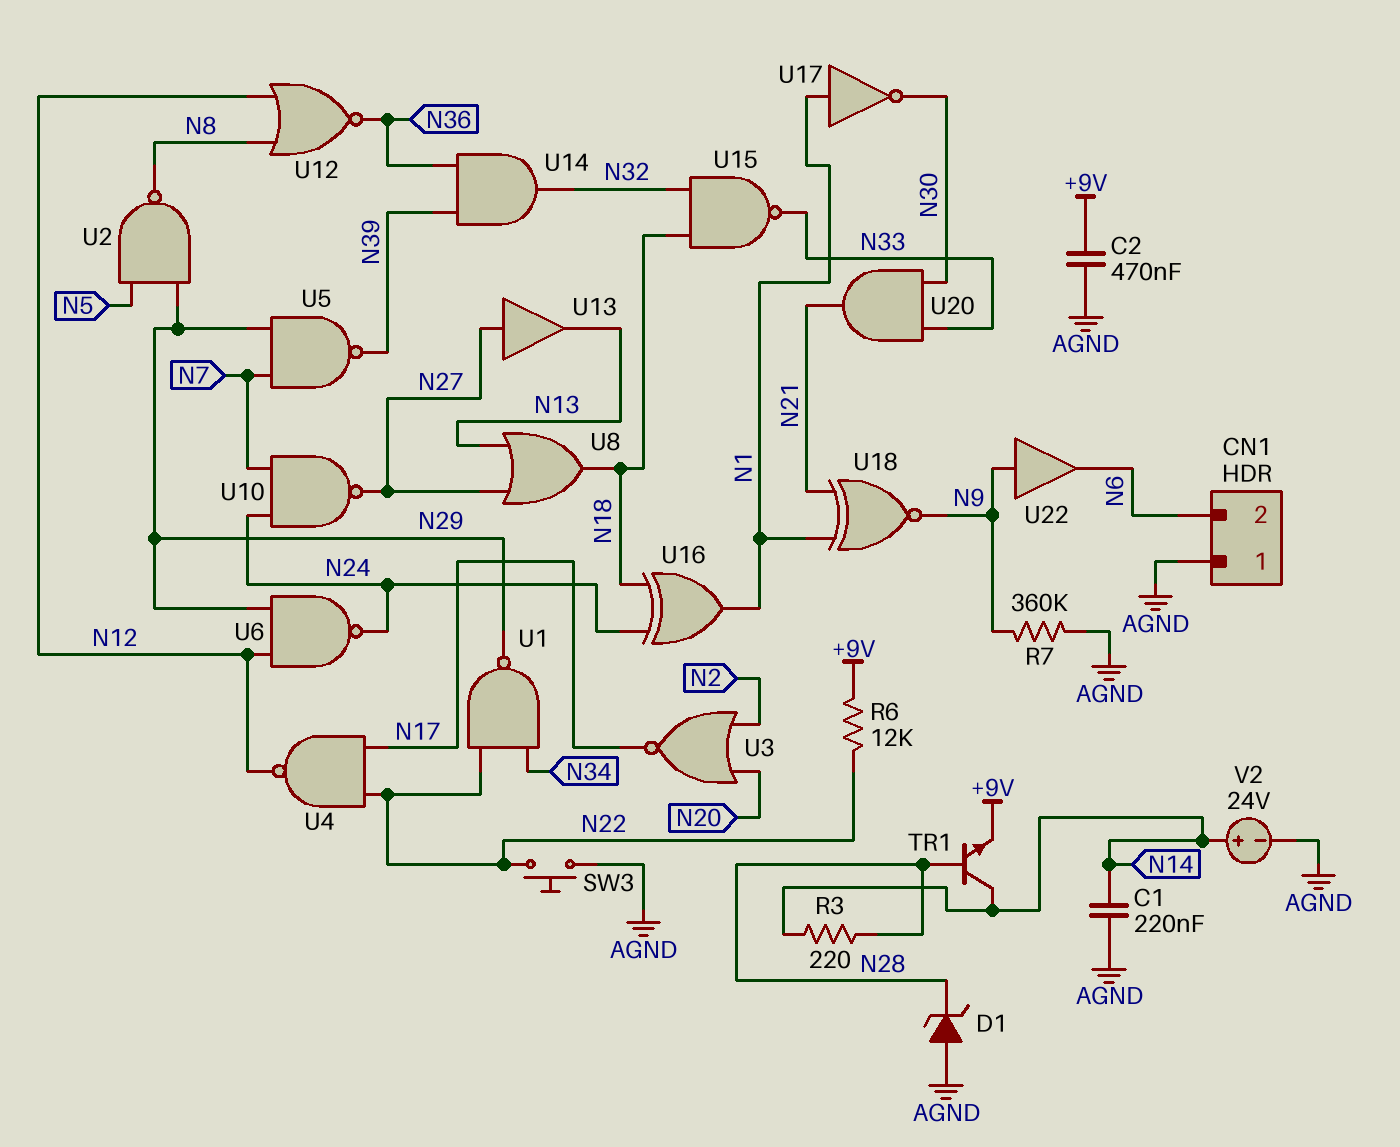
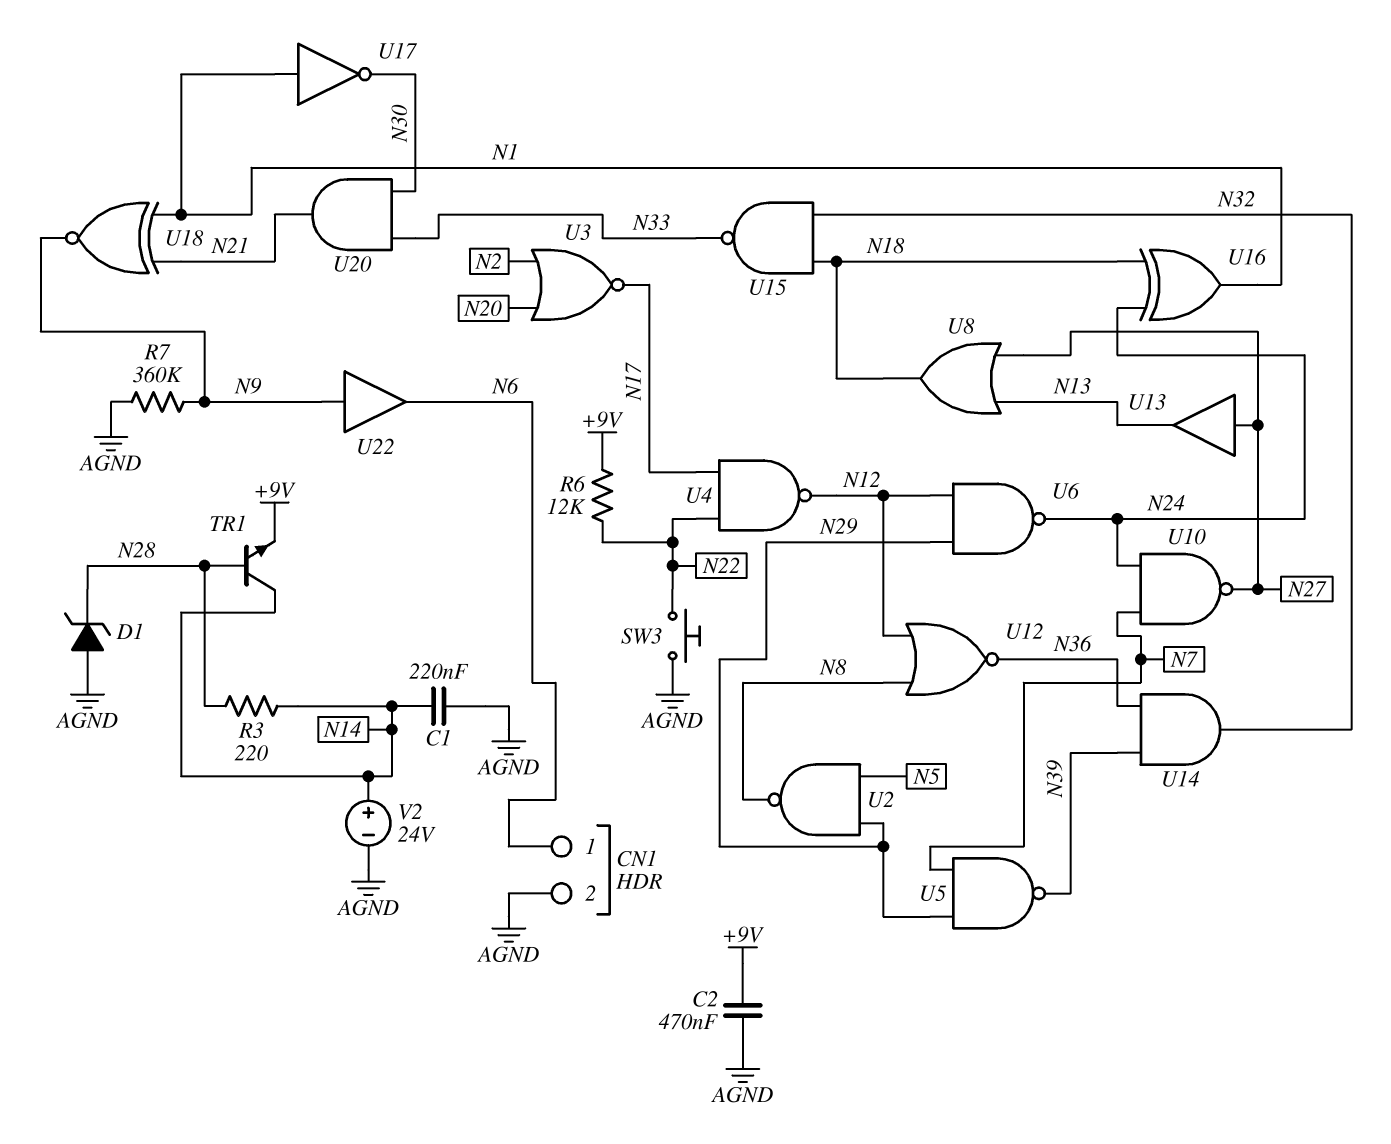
CN1 pin 1: AGND -> N6
CN1 pin 2: N6 -> AGND
U1: NAND (in N22, in N34, out N29) -> none

